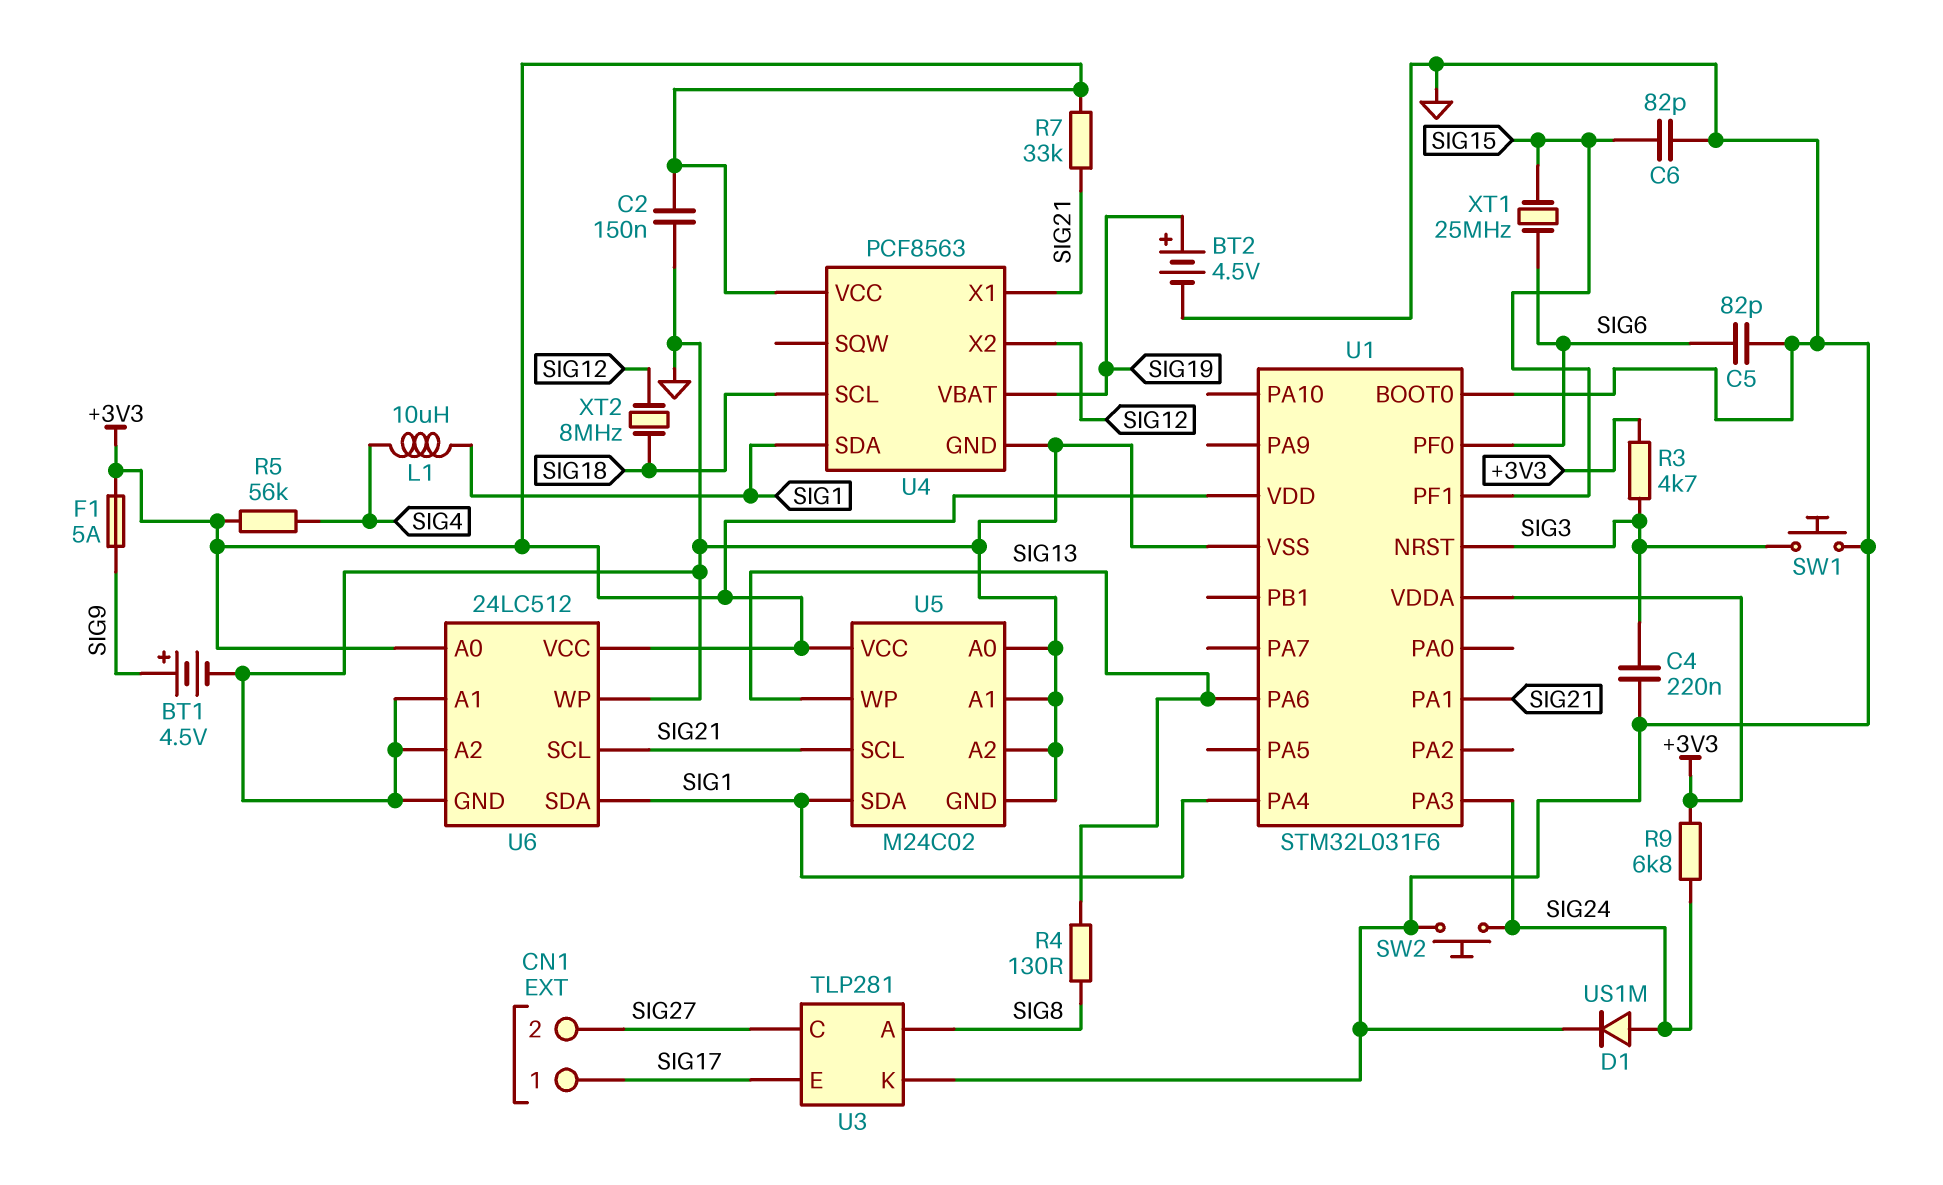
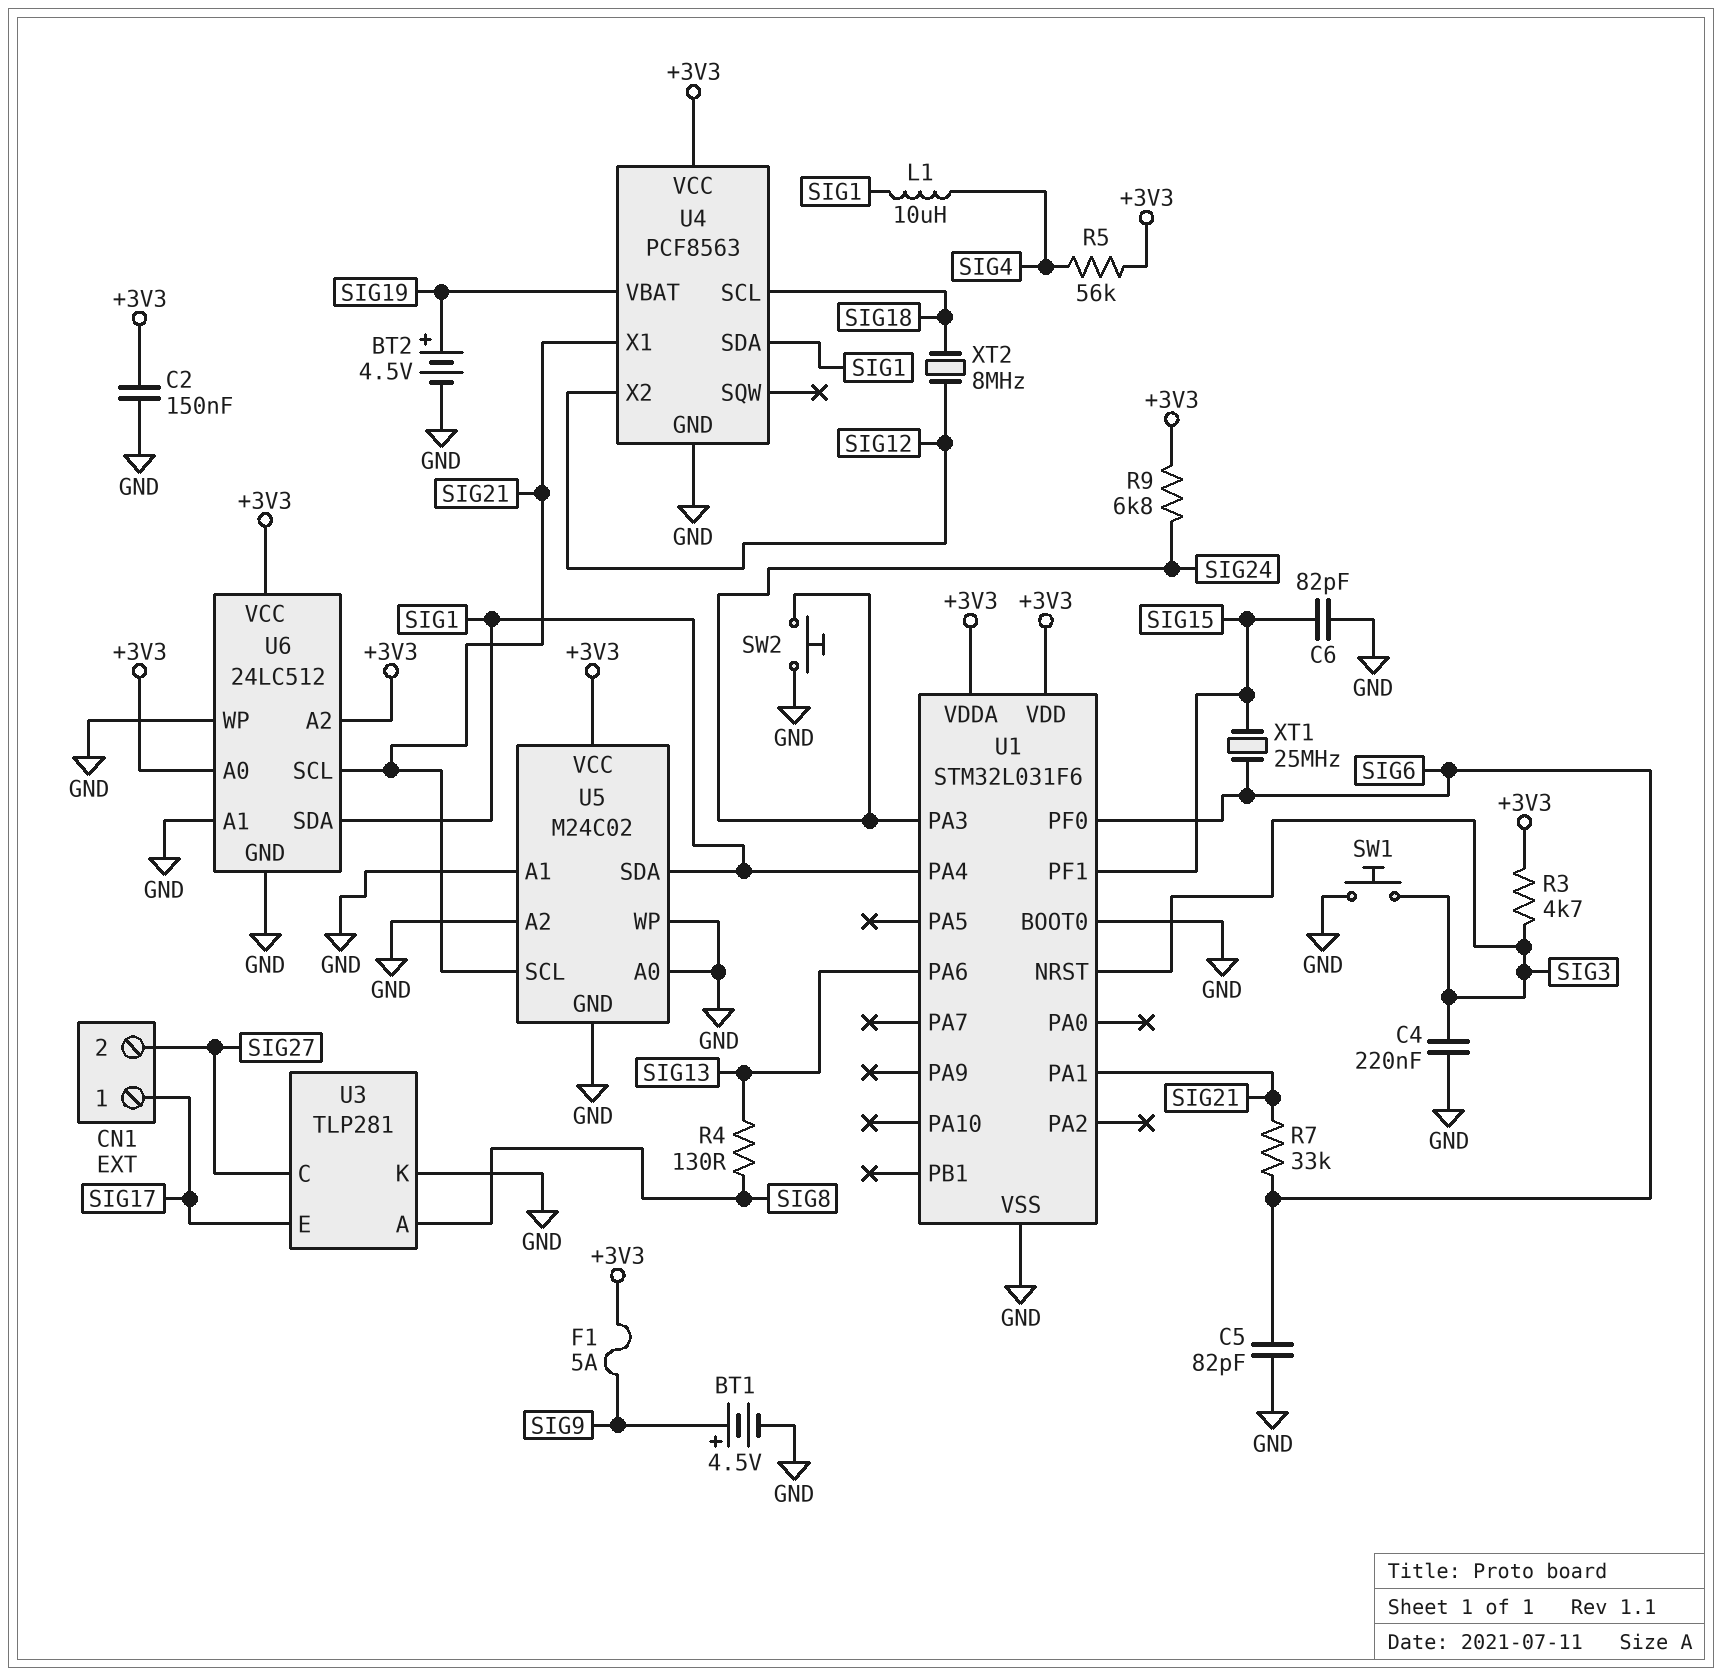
D1: diode US1M (A SIG24, K GND) -> none
R7: 33k (+3V3, SIG21) -> 33k (SIG6, SIG21)
U5 pin WP: SIG13 -> GND
U6 pin A2: GND -> +3V3

